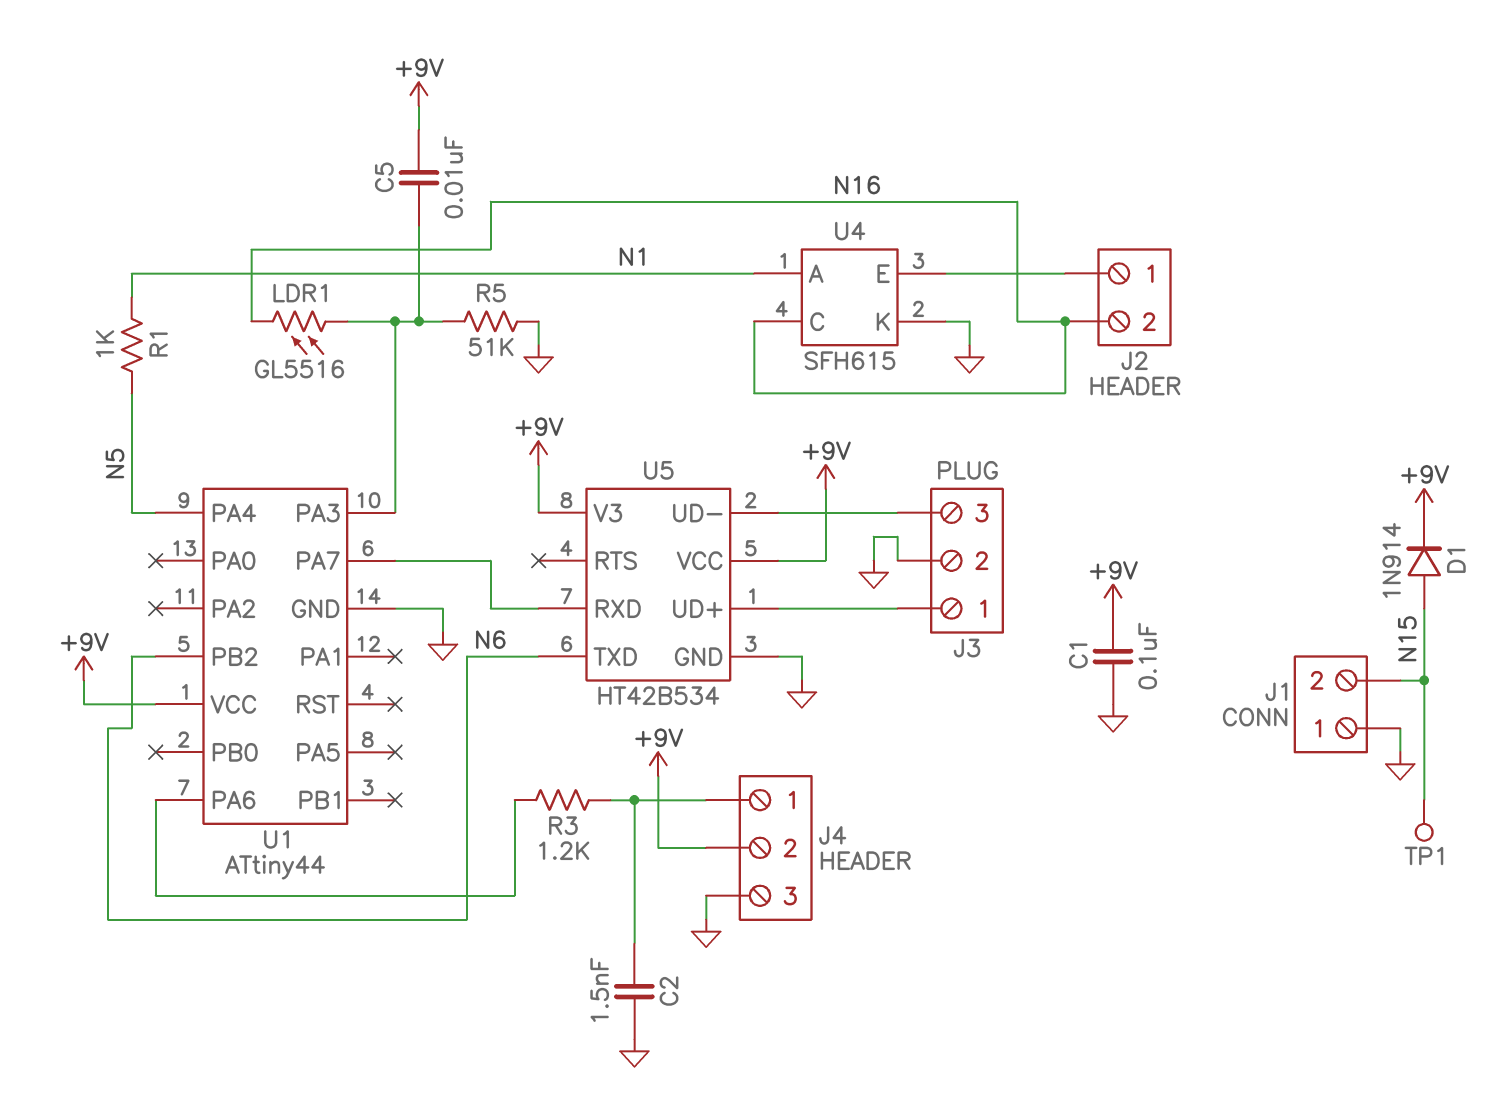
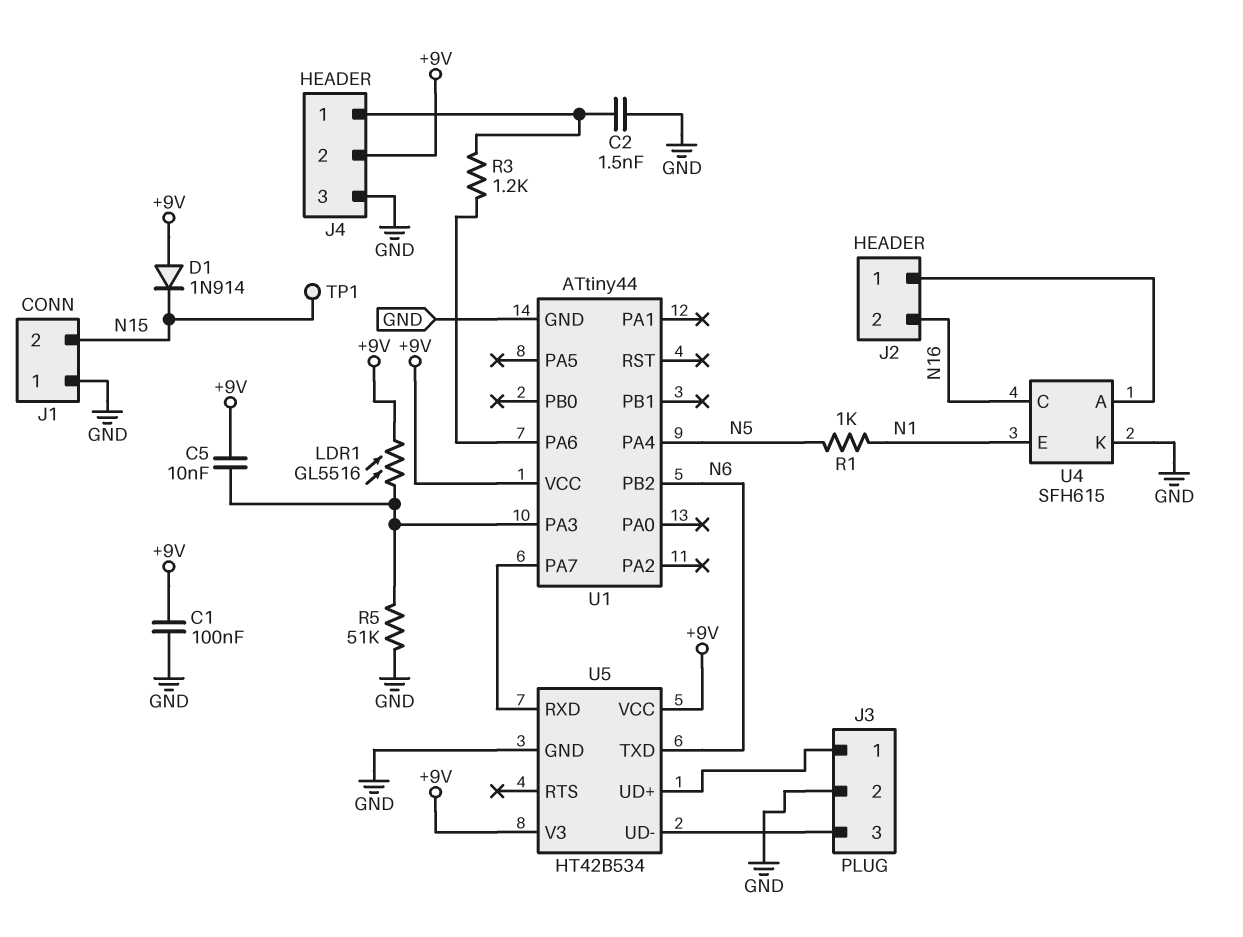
D1: diode 1N914 (A N15, K +9V) -> diode 1N914 (A +9V, K N15)
LDR1: GL5516 (N16, U1/PA3) -> GL5516 (+9V, U1/PA3)
U4 pin A: N1 -> J2/1
U4 pin E: J2/1 -> N1

